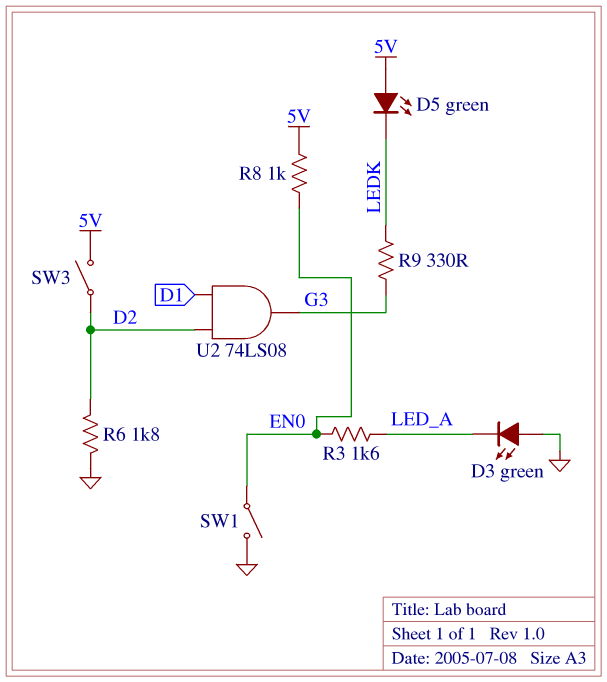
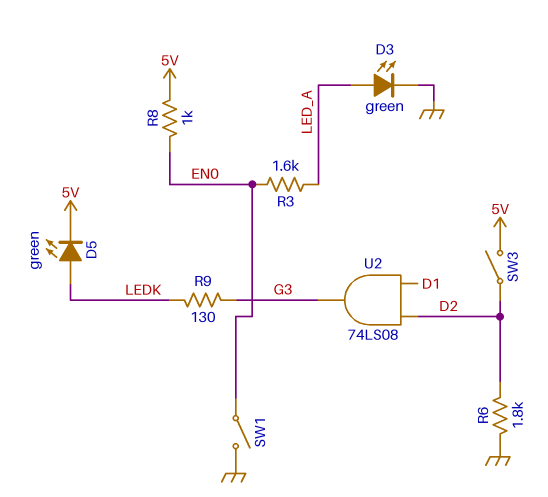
D3: LED green (A GND, K LED_A) -> LED green (A LED_A, K GND)
D5: LED green (A 5V, K LEDK) -> LED green (A LEDK, K 5V)
R9: 330 (G3, LEDK) -> 130 (G3, LEDK)

